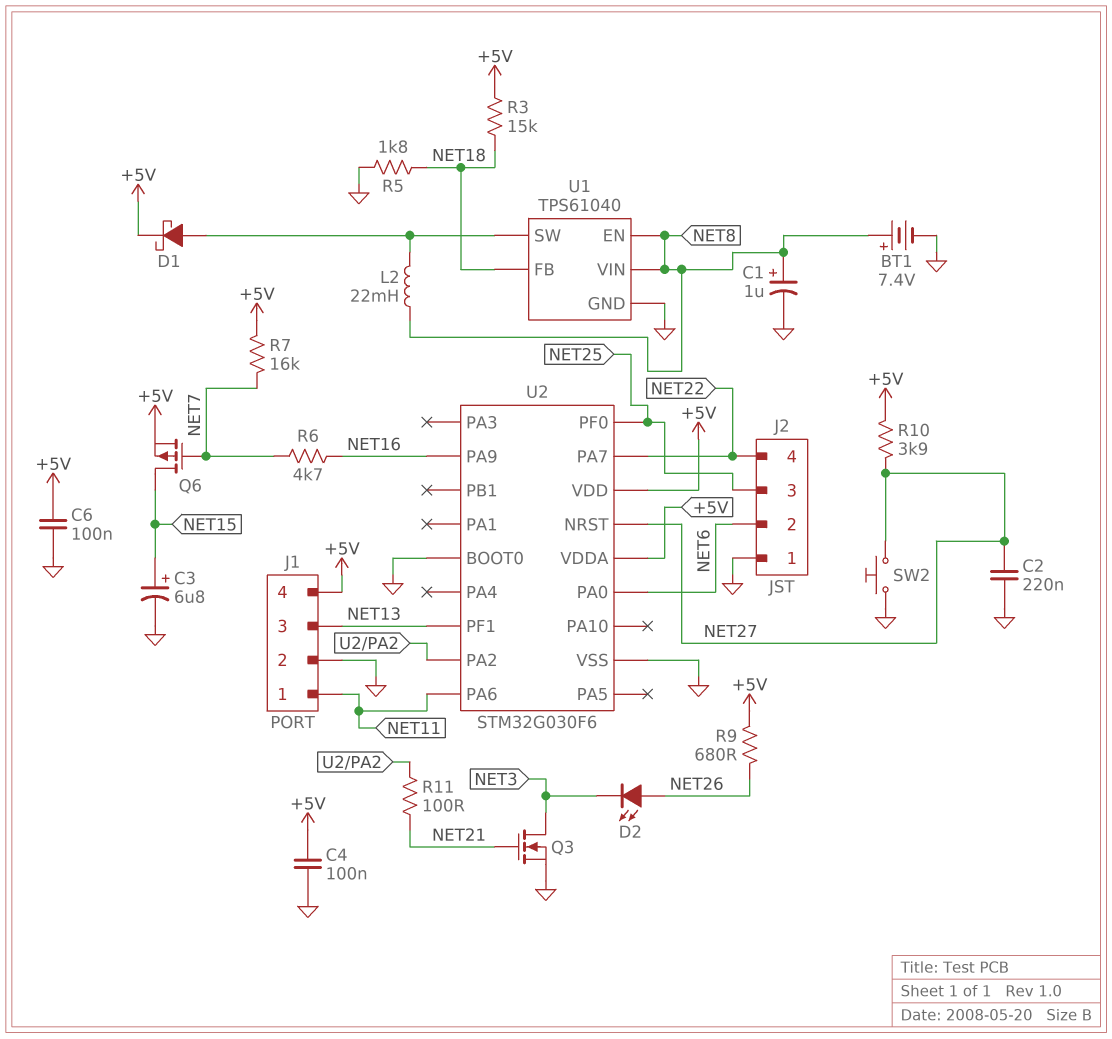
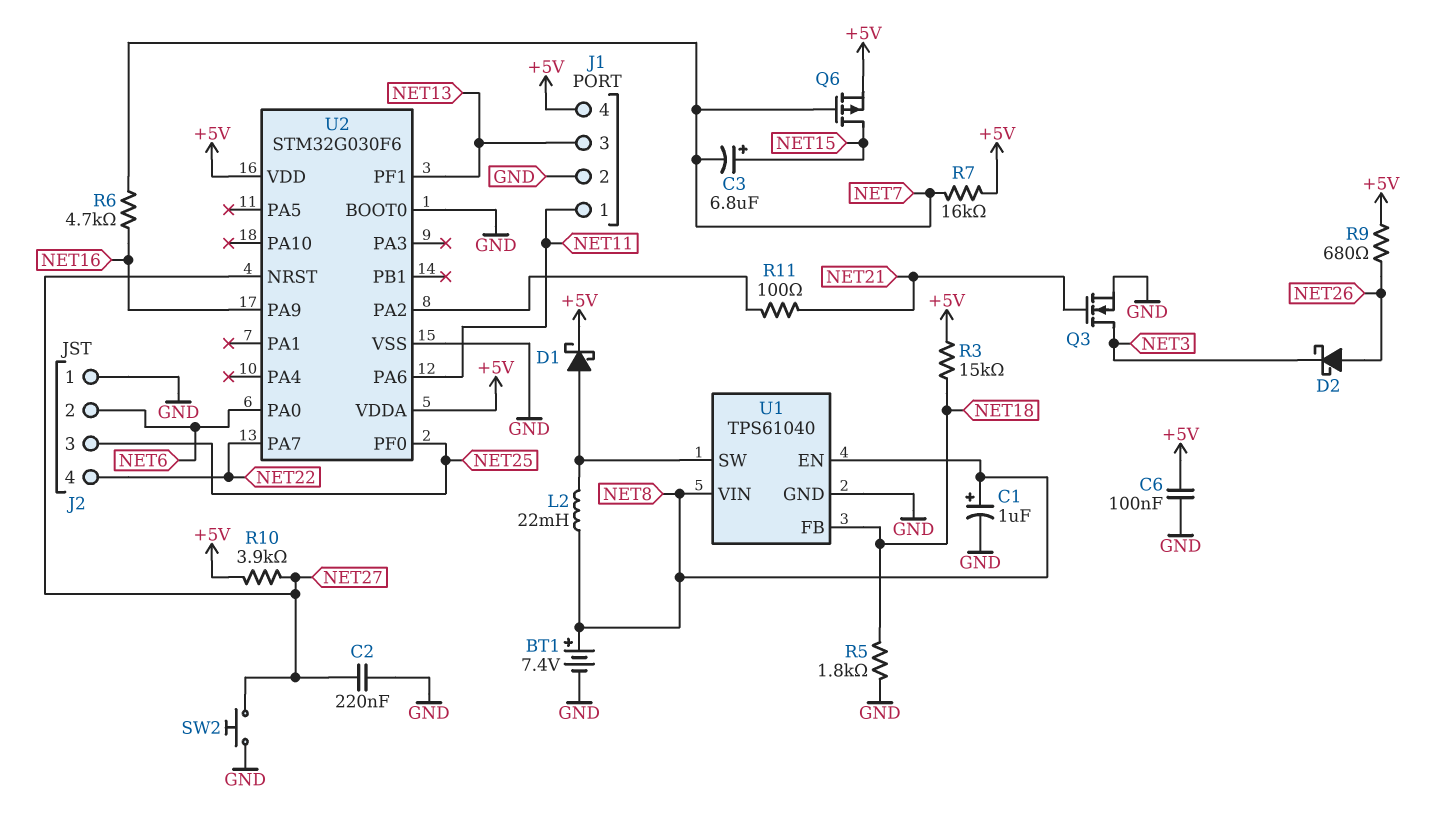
C3: 6.8uF (plus NET15, minus GND) -> 6.8uF (plus NET15, minus NET7)
C4: 100nF (+5V, GND) -> none
D2: LED (A NET26, K NET3) -> schottky (A NET26, K NET3)

